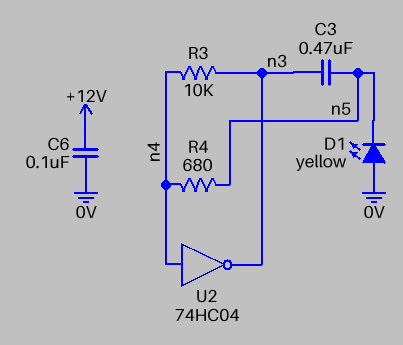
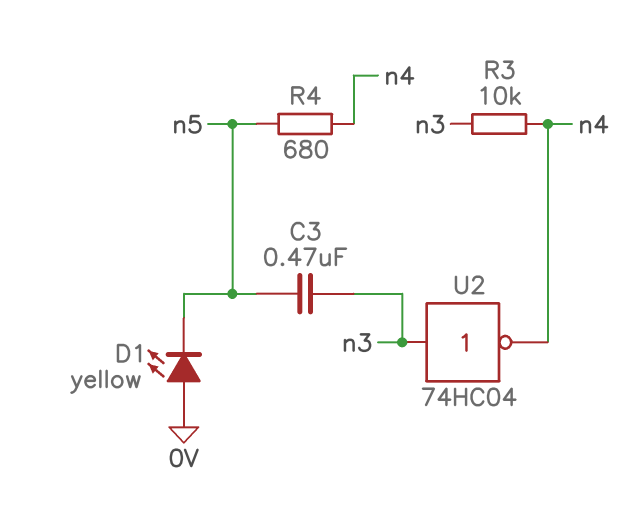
C6: 100nF (+12V, 0V) -> none
U2: NOT 74HC04 (in n4, out n3) -> NOT 74HC04 (in n3, out n4)

